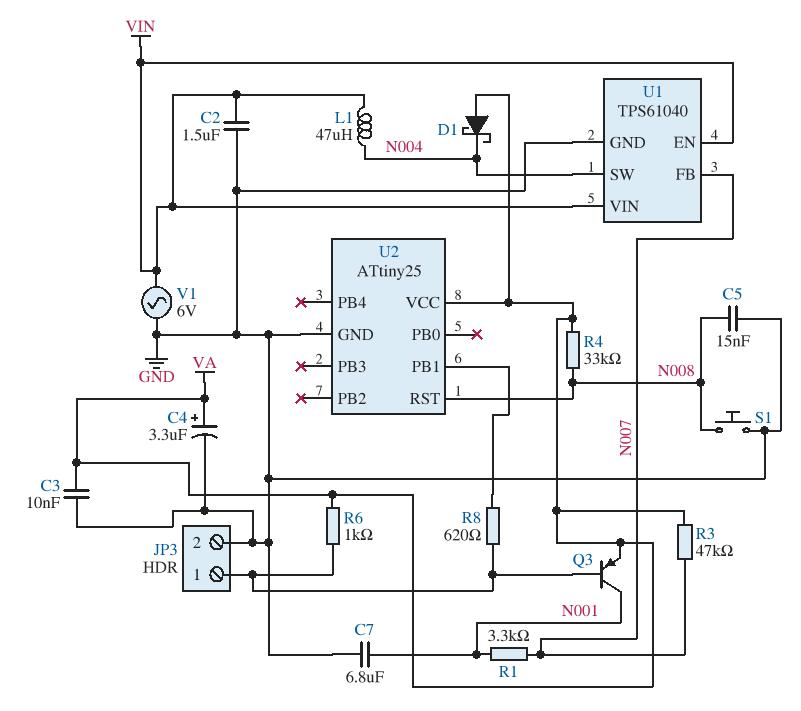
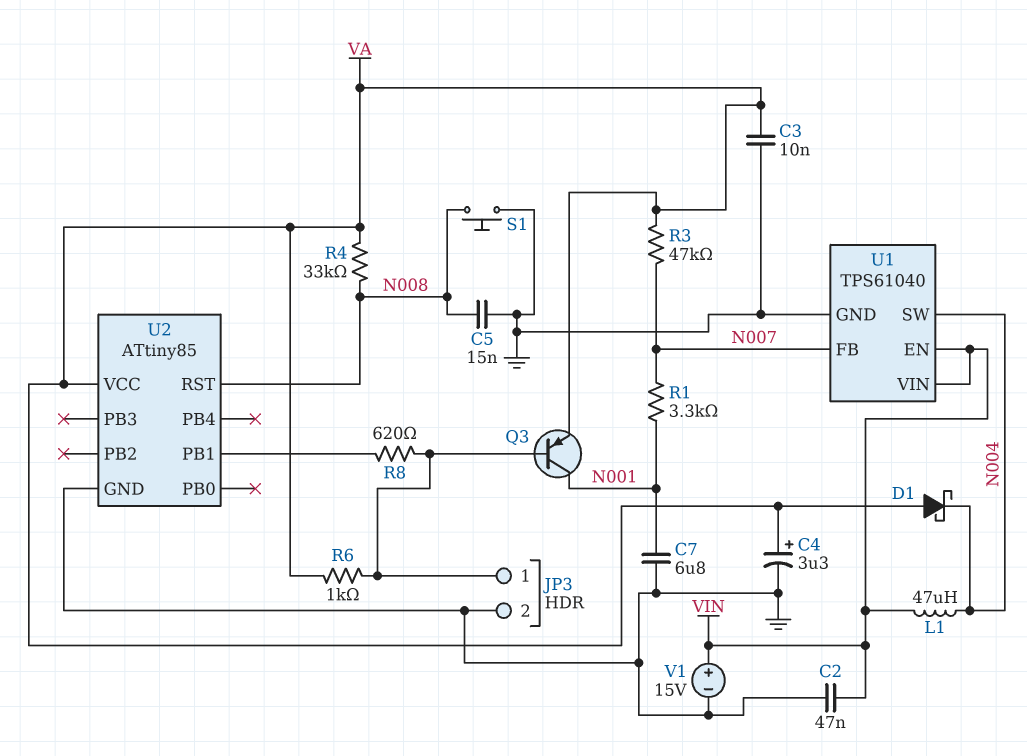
C2: 1.5uF (GND, VIN) -> 47nF (GND, VIN)
U2: ATtiny25 -> ATtiny85
V1: AC 6V (GND, VIN) -> 15V (plus VIN, minus GND)

